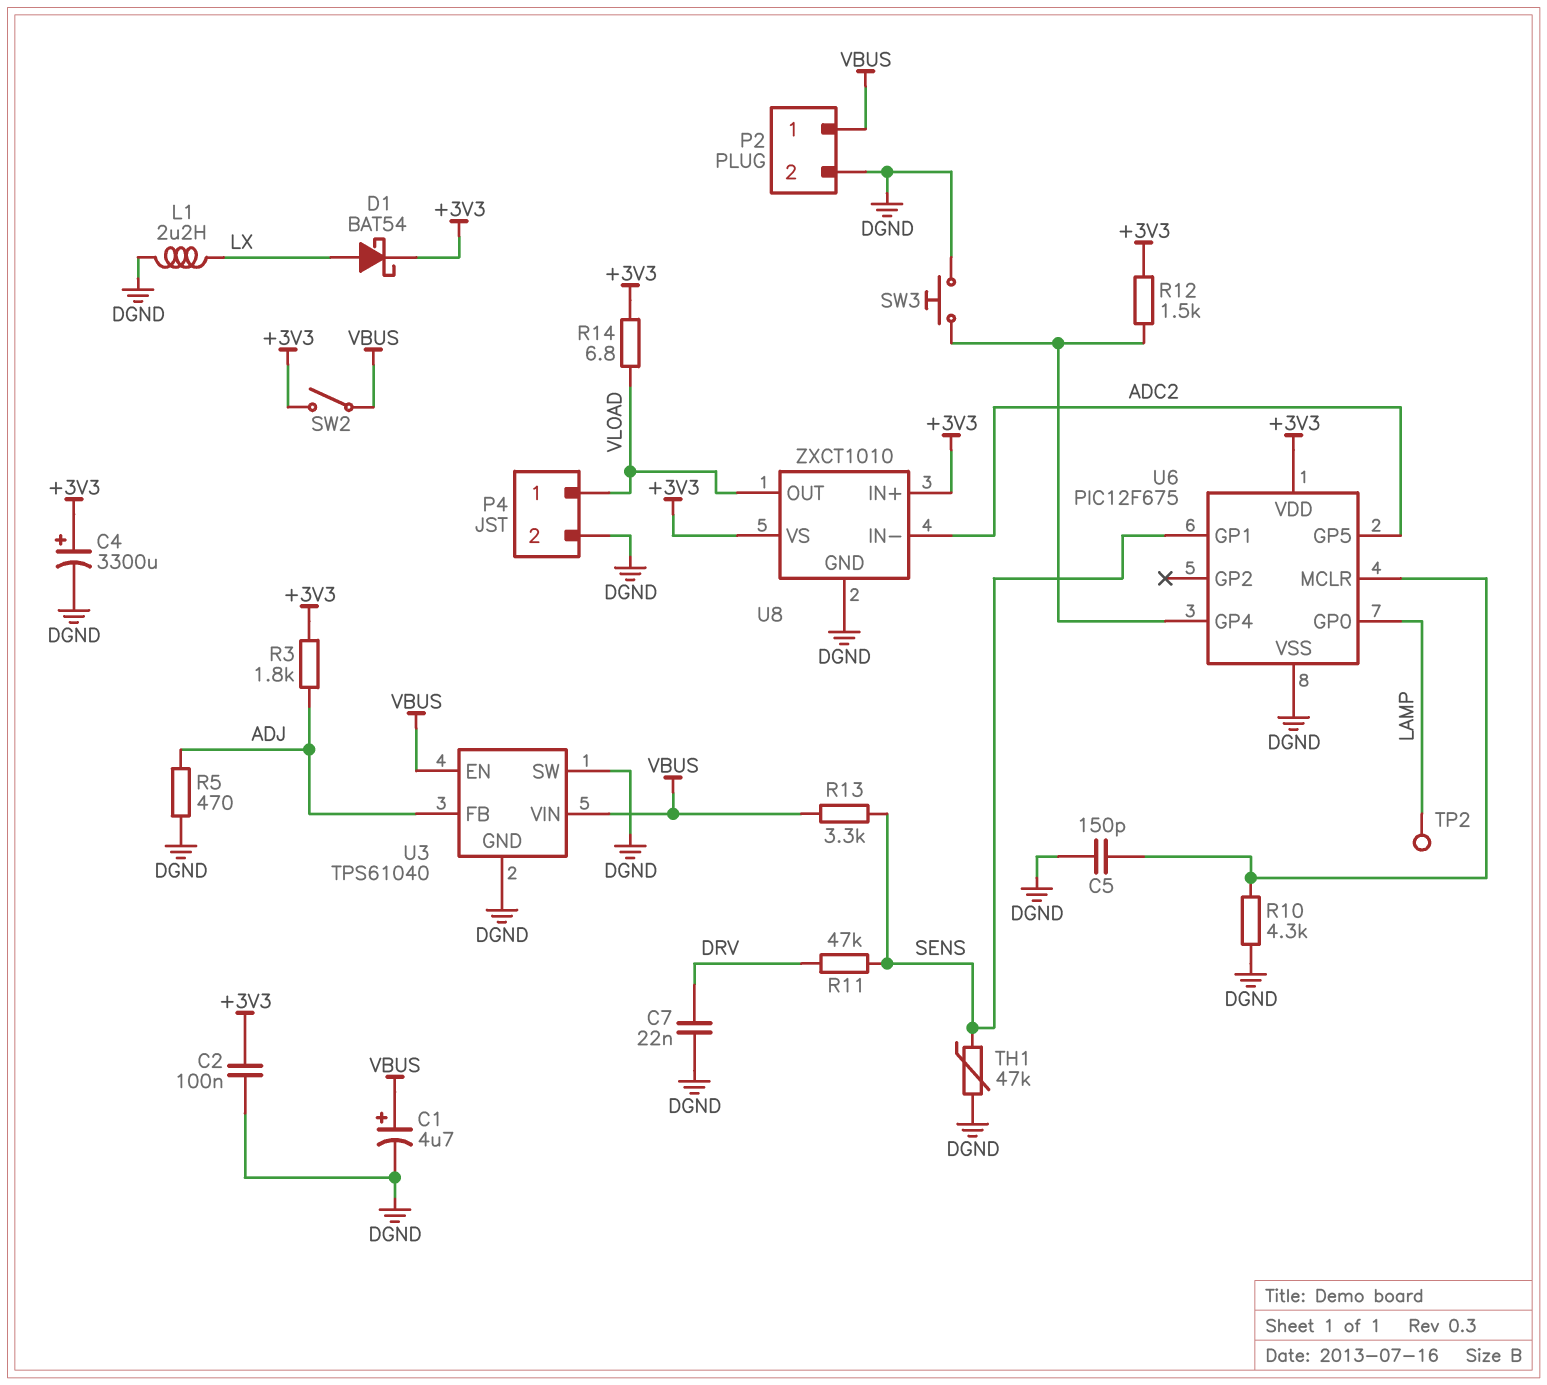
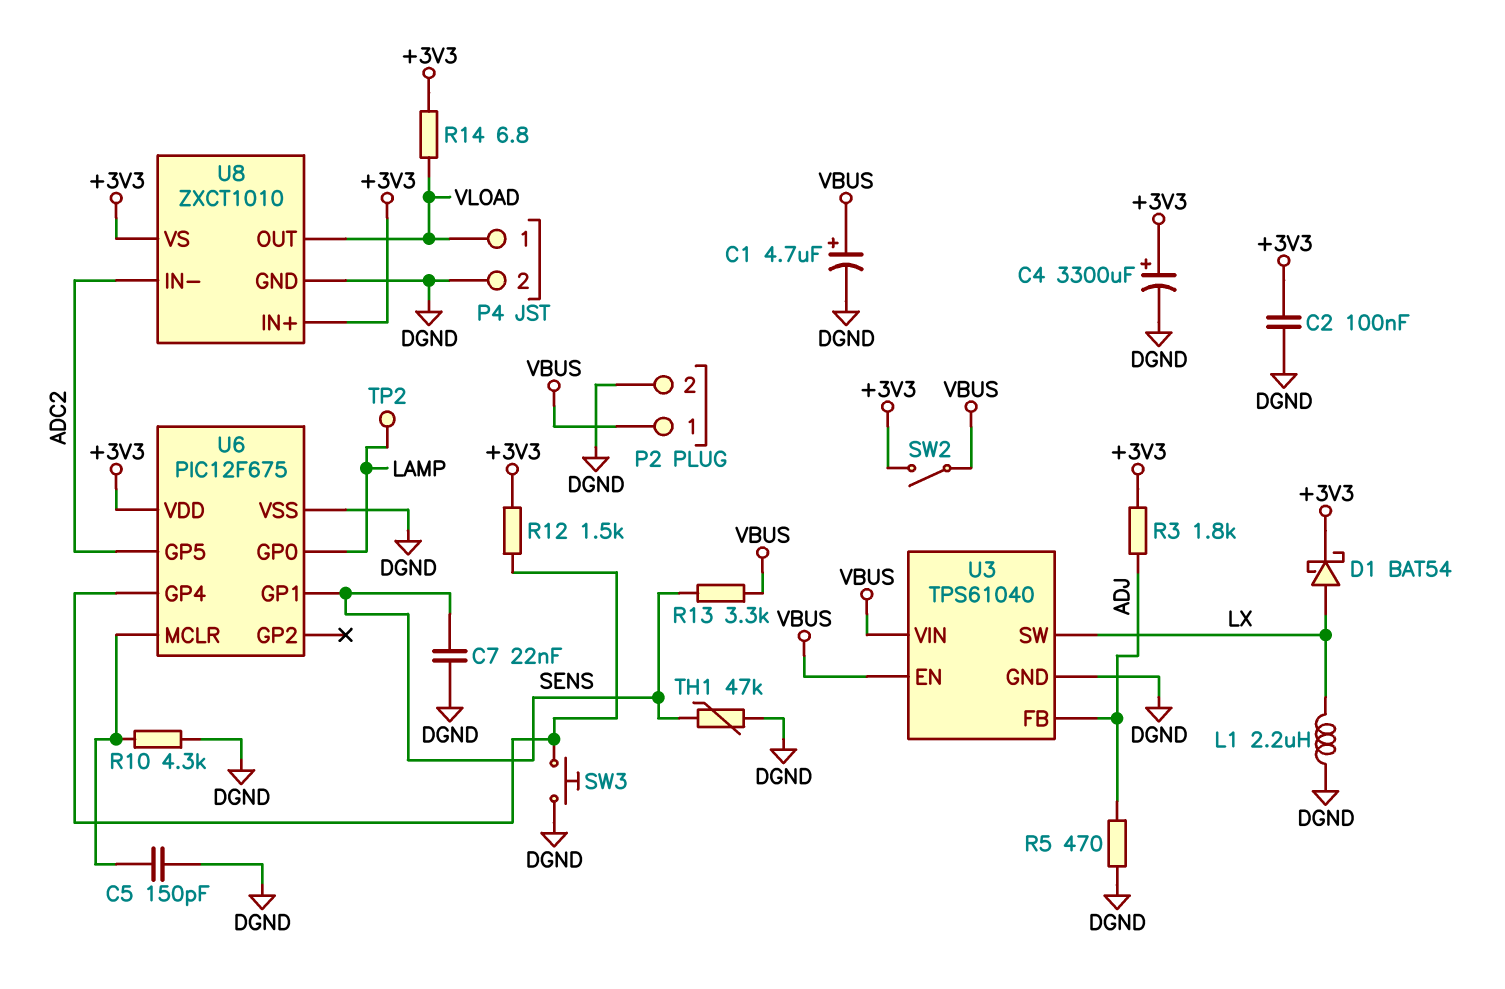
C7: 22nF (DGND, DRV) -> 22nF (DGND, SENS)
R11: 47k (DRV, SENS) -> none
U3 pin SW: DGND -> LX

